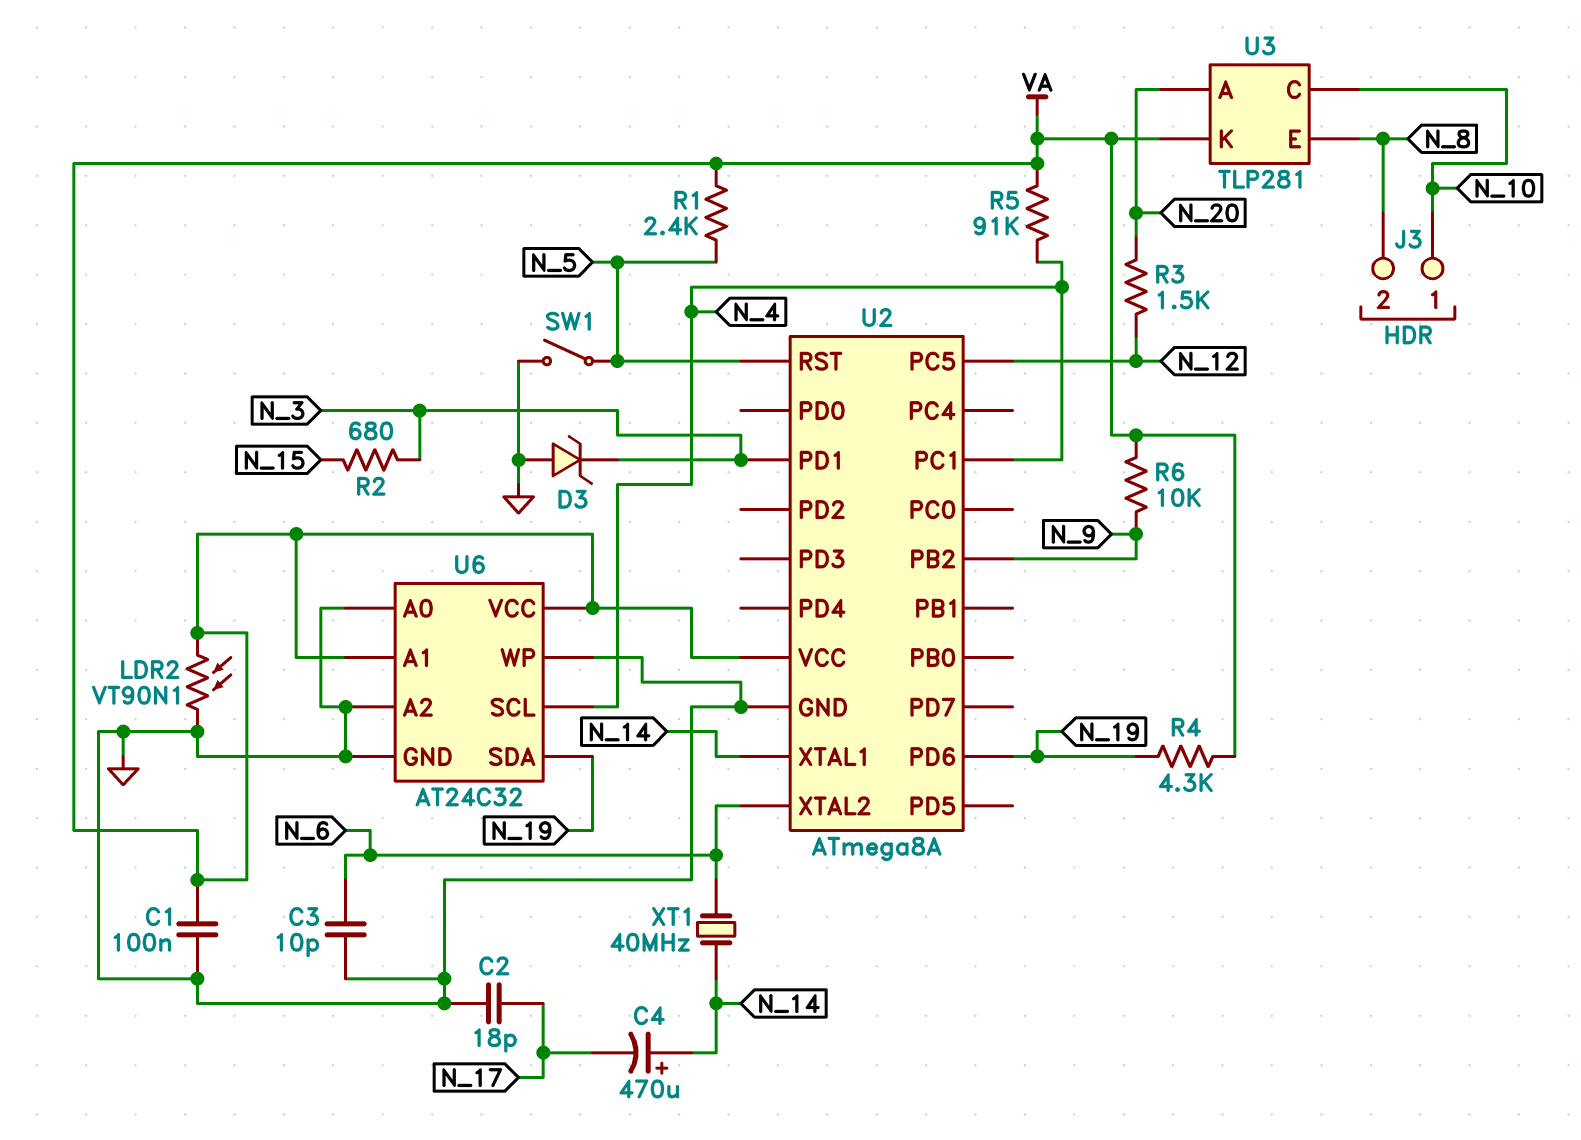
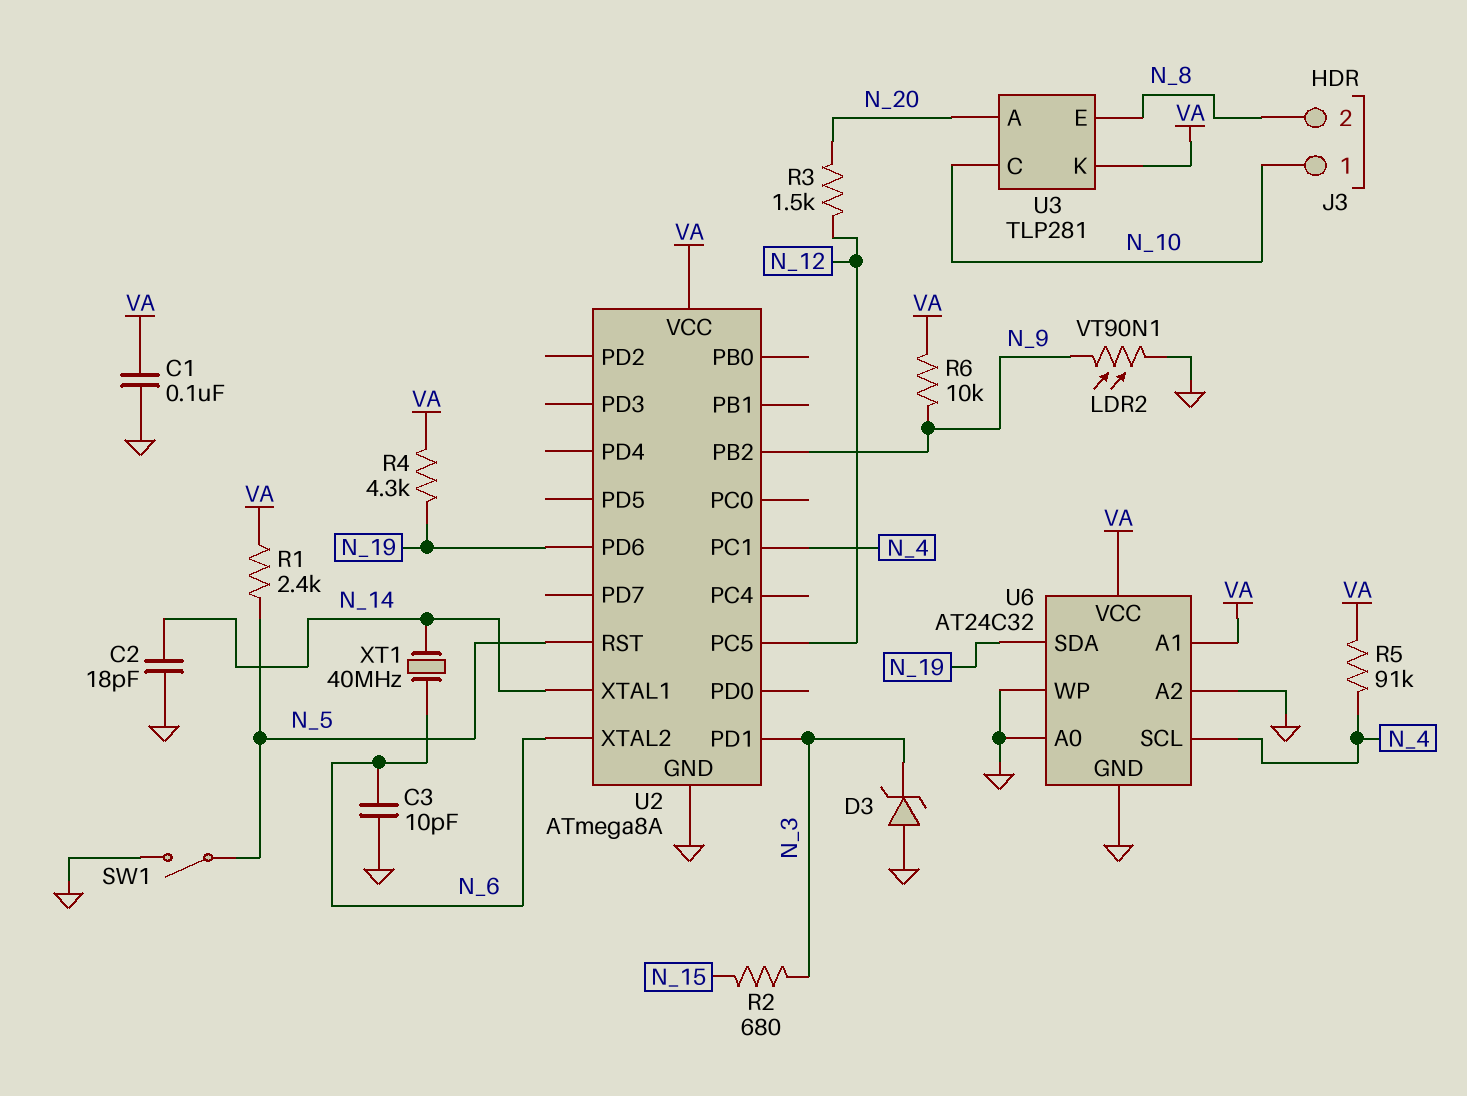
C2: 18pF (GND, N_17) -> 18pF (GND, N_14)
C4: 470uF (plus N_14, minus N_17) -> none
LDR2: VT90N1 (GND, VA) -> VT90N1 (GND, N_9)

